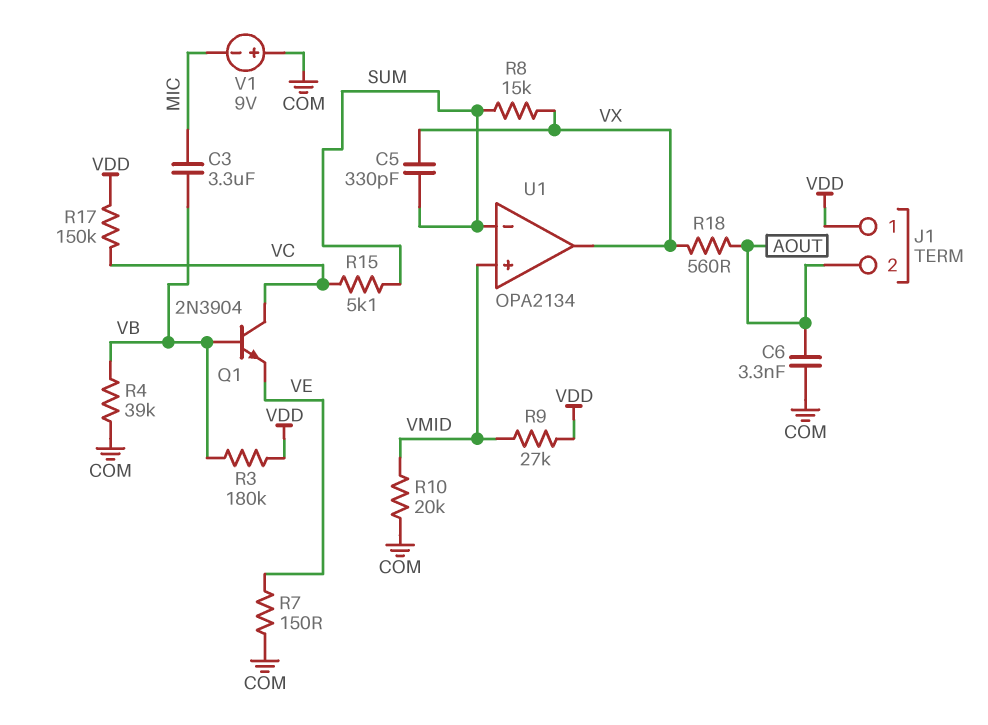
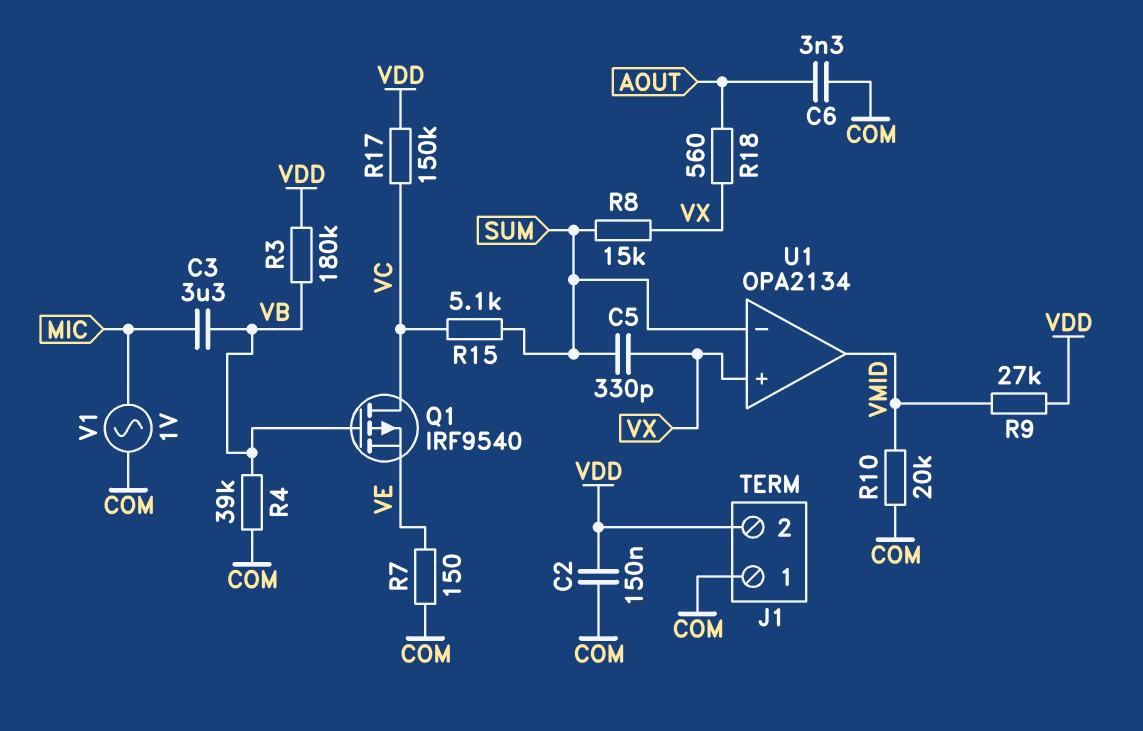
C2: none -> 150nF (COM, VDD)
J1 pin 1: VDD -> COM
J1 pin 2: AOUT -> VDD
Q1: NPN 2N3904 (B VB, C VC, E VE) -> PMOS IRF9540 (G VB, D VC, S VE)
U1 pin in+: VMID -> VX
U1 pin out: VX -> VMID
V1: 9V (plus COM, minus MIC) -> AC 1V (COM, MIC)

